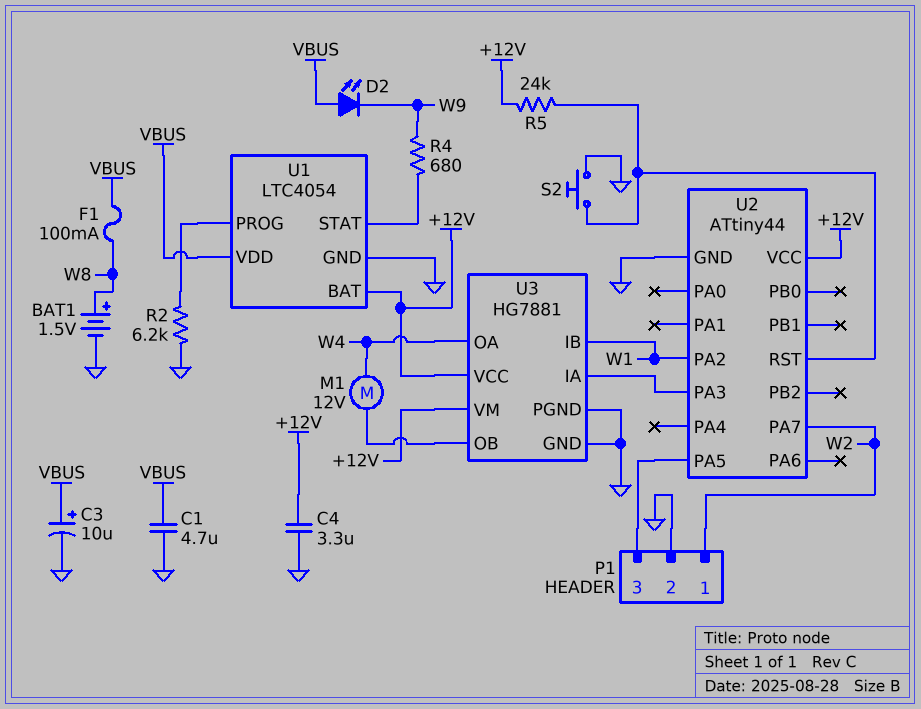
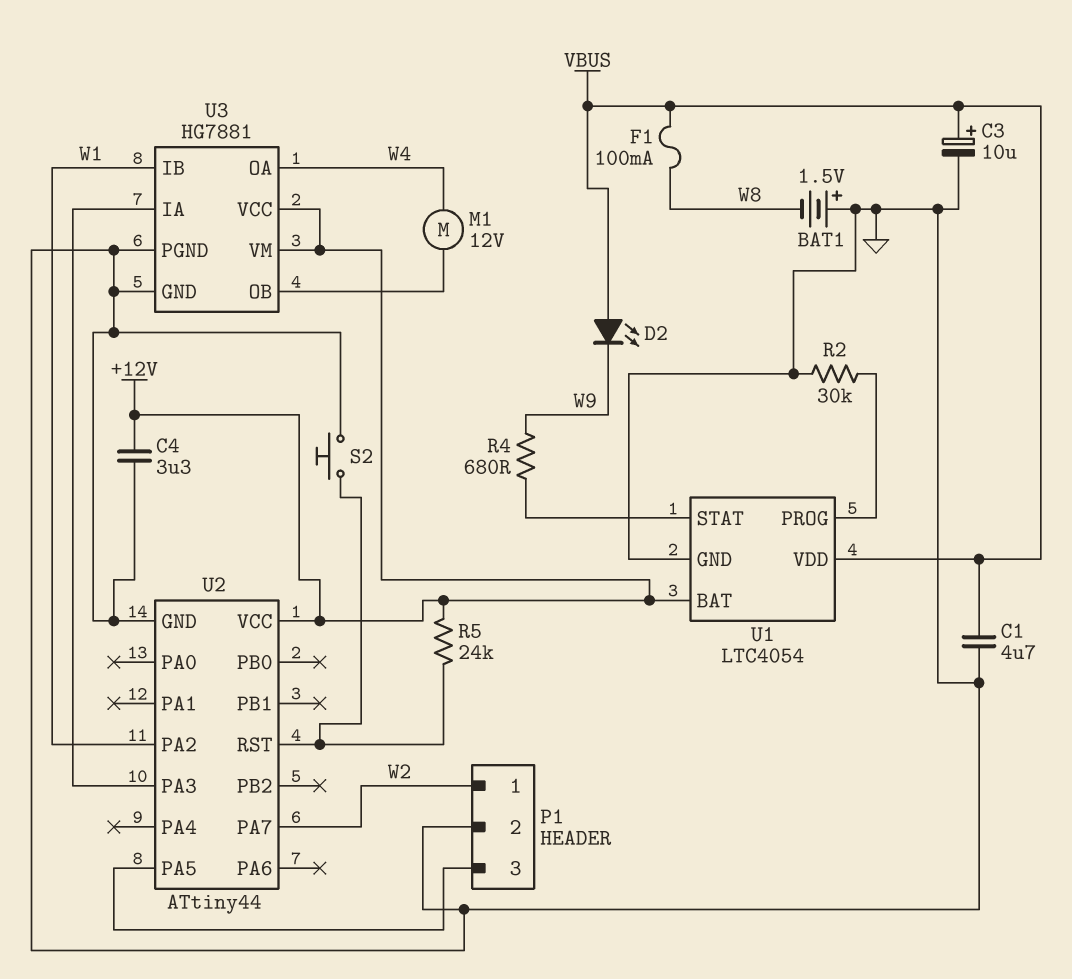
BAT1: 1.5V (plus W8, minus GND) -> 1.5V (plus GND, minus W8)
R2: 6.2k (GND, U1/PROG) -> 30k (GND, U1/PROG)

